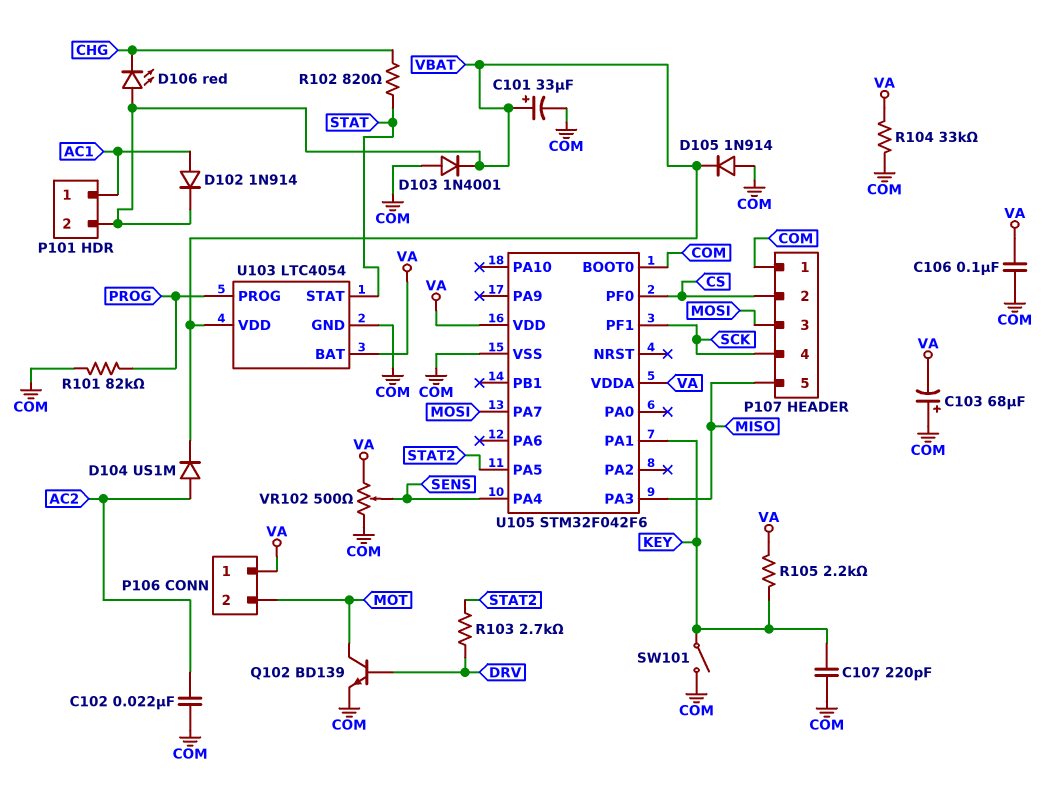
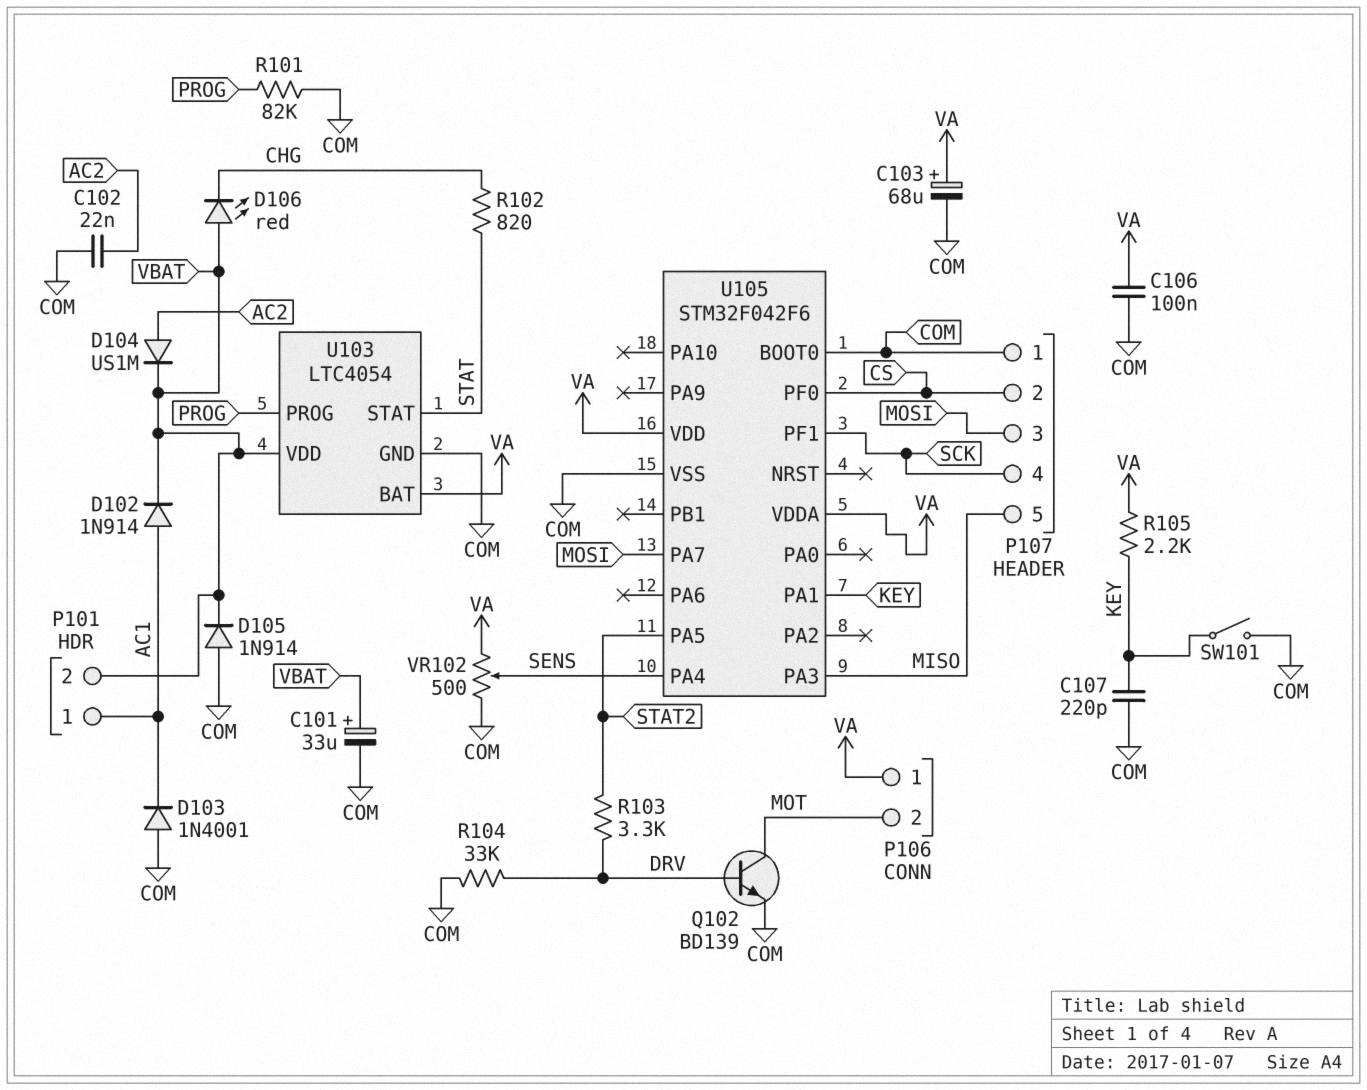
C103: 68uF (plus COM, minus VA) -> 68uF (plus VA, minus COM)
D103: diode 1N4001 (A COM, K VBAT) -> diode 1N4001 (A COM, K AC1)
R103: 2.7k (DRV, STAT2) -> 3.3k (DRV, STAT2)
R104: 33k (COM, VA) -> 33k (COM, DRV)

